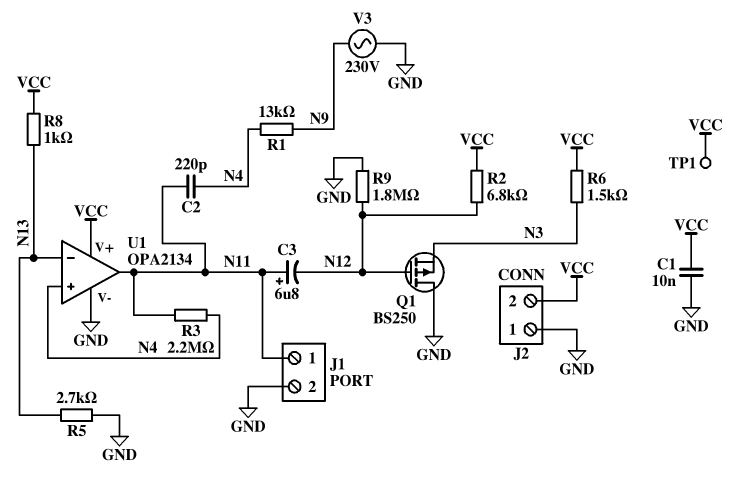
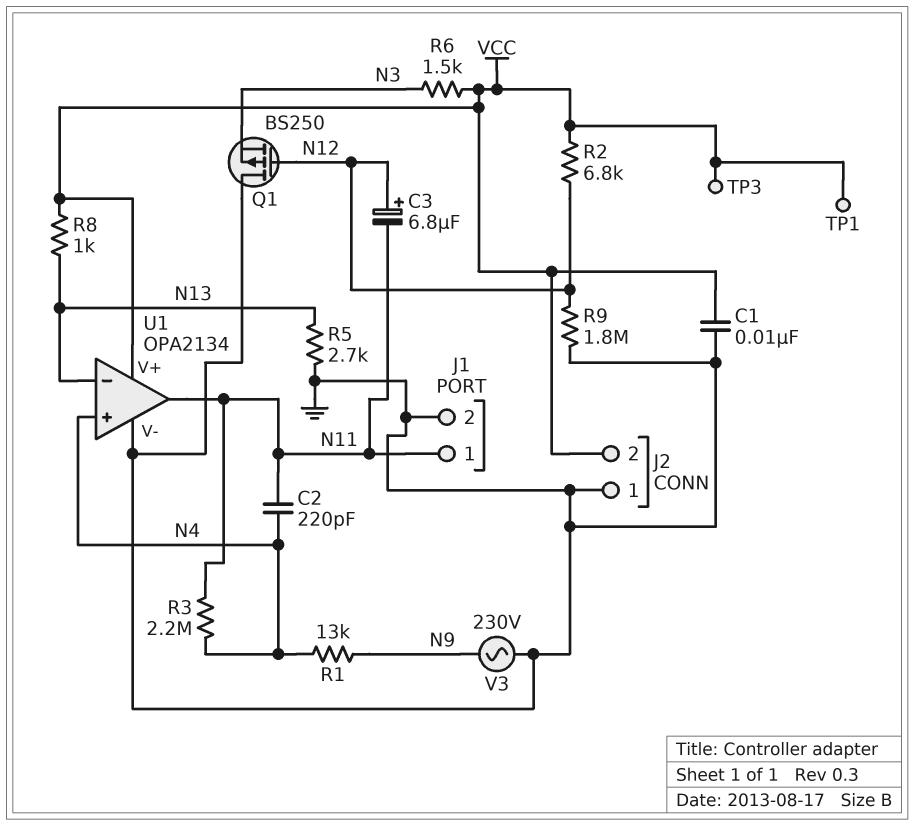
C3: 6.8uF (plus N11, minus N12) -> 6.8uF (plus N12, minus N11)
TP3: none -> test point (VCC)

